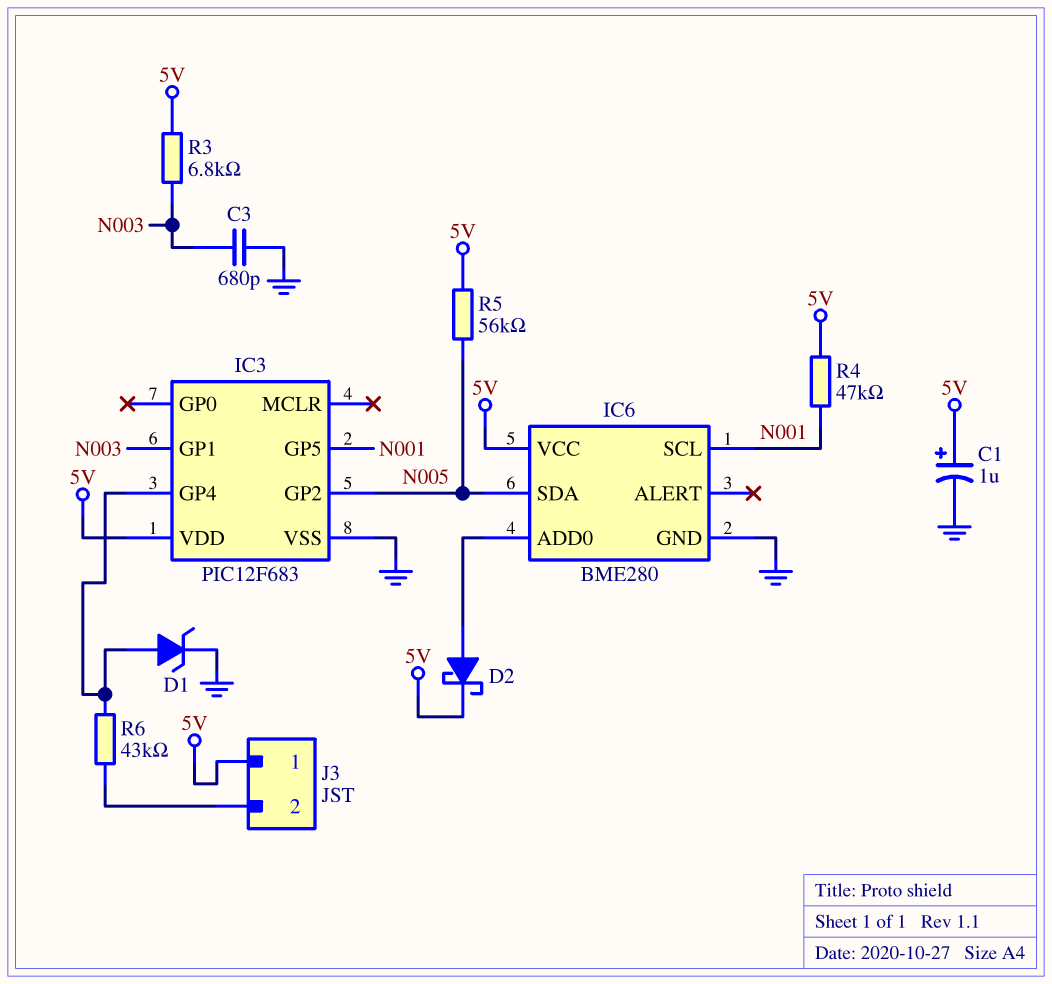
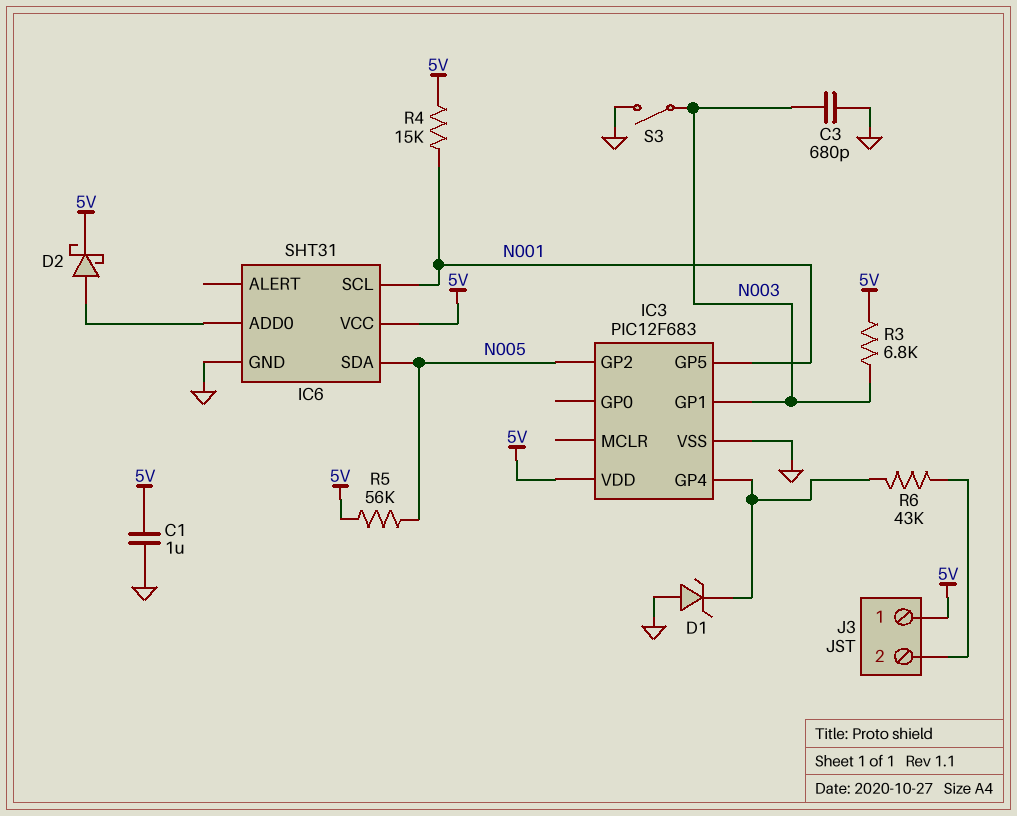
C1: 1uF (plus 5V, minus GND) -> 1uF (5V, GND)
D1: zener (A IC3/GP4, K GND) -> zener (A GND, K IC3/GP4)
IC6: BME280 -> SHT31
R4: 47k (5V, N001) -> 15k (5V, N001)
S3: none -> switch (GND, N003)

